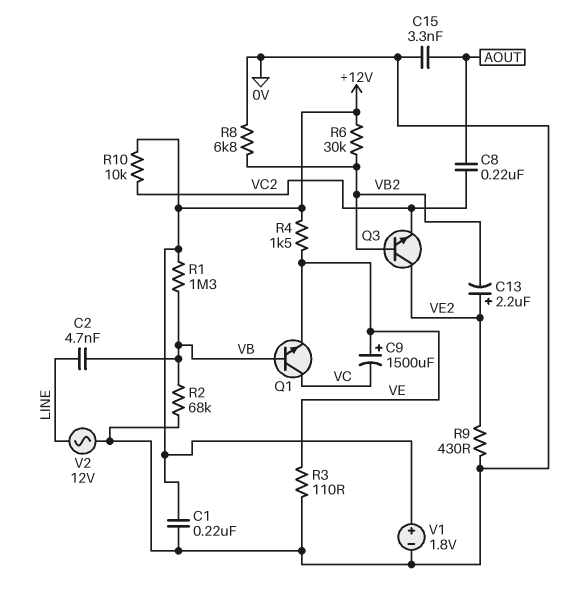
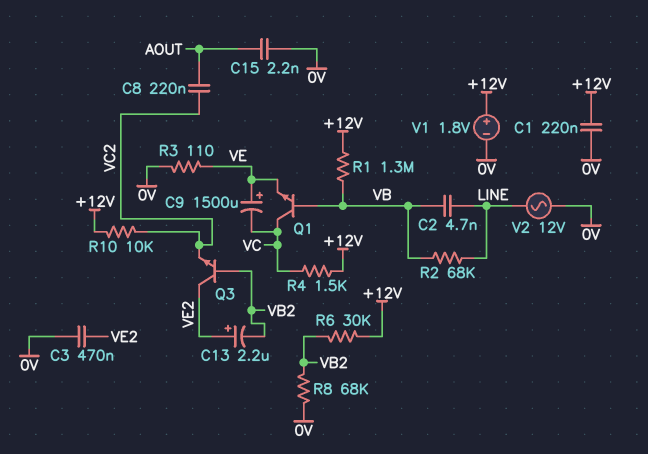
C3: none -> 470nF (0V, VE2)
C15: 3.3nF (0V, AOUT) -> 2.2nF (0V, AOUT)
R2: 68k (0V, VB) -> 68k (LINE, VB)
R4: 1.5k (+12V, VE) -> 1.5k (+12V, VC)
R8: 6.8k (0V, VB2) -> 68k (0V, VB2)
R9: 430 (0V, VE2) -> none

